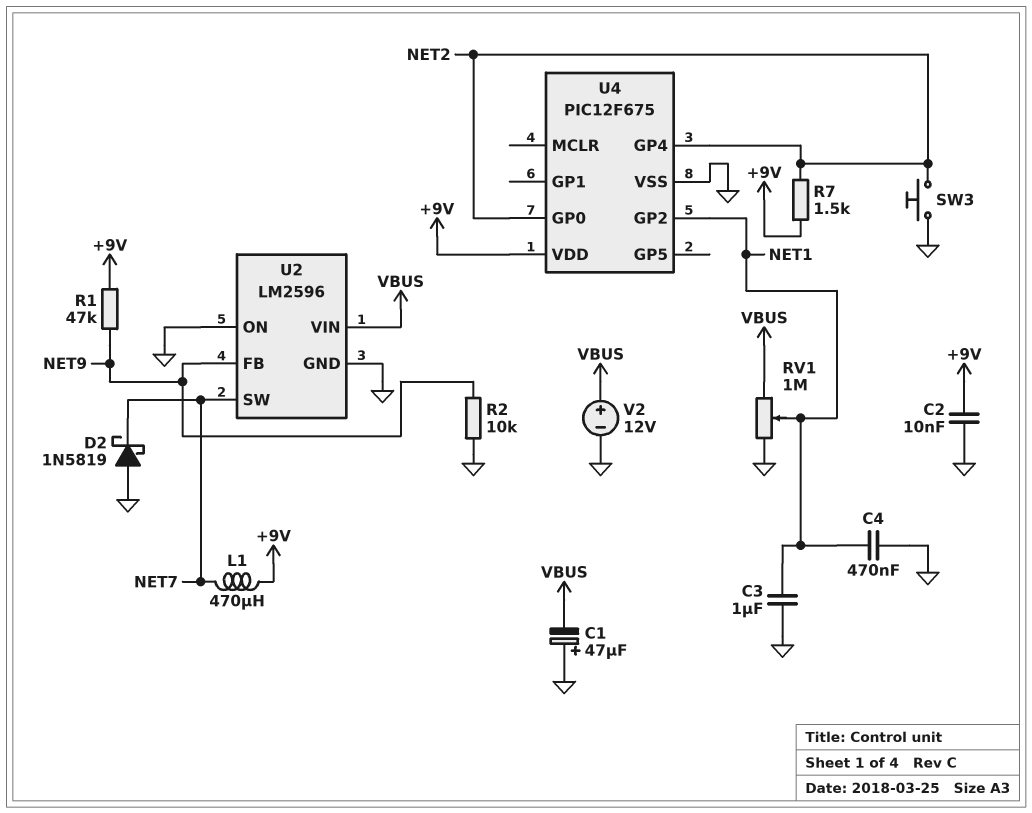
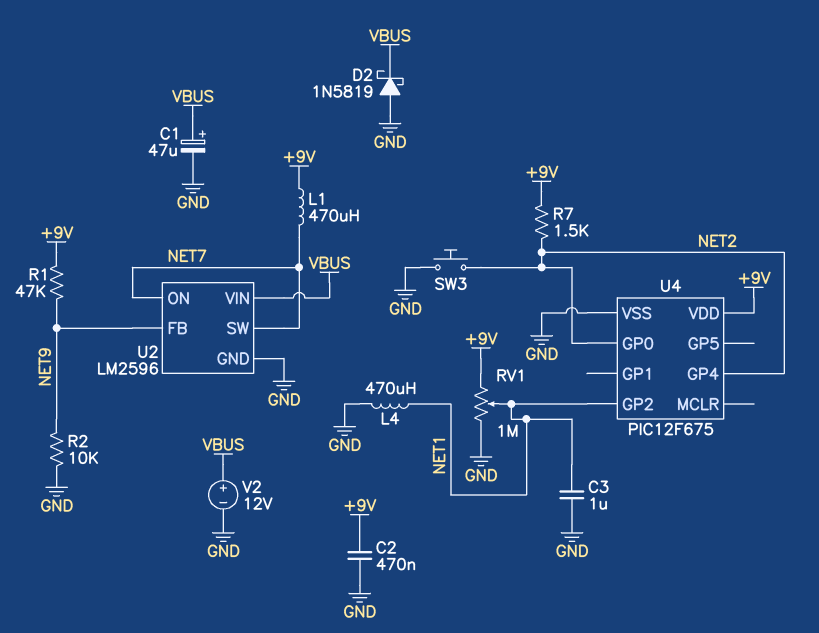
C1: 47uF (plus GND, minus VBUS) -> 47uF (plus VBUS, minus GND)
C2: 10nF (+9V, GND) -> 470nF (+9V, GND)
C4: 470nF (GND, NET1) -> none
D2: schottky 1N5819 (A GND, K NET7) -> schottky 1N5819 (A GND, K VBUS)
L4: none -> 470uH (GND, NET1)
RV1: 1M (GND, VBUS, wiper NET1) -> 1M (+9V, GND, wiper NET1)
U2 pin ON: GND -> NET7

